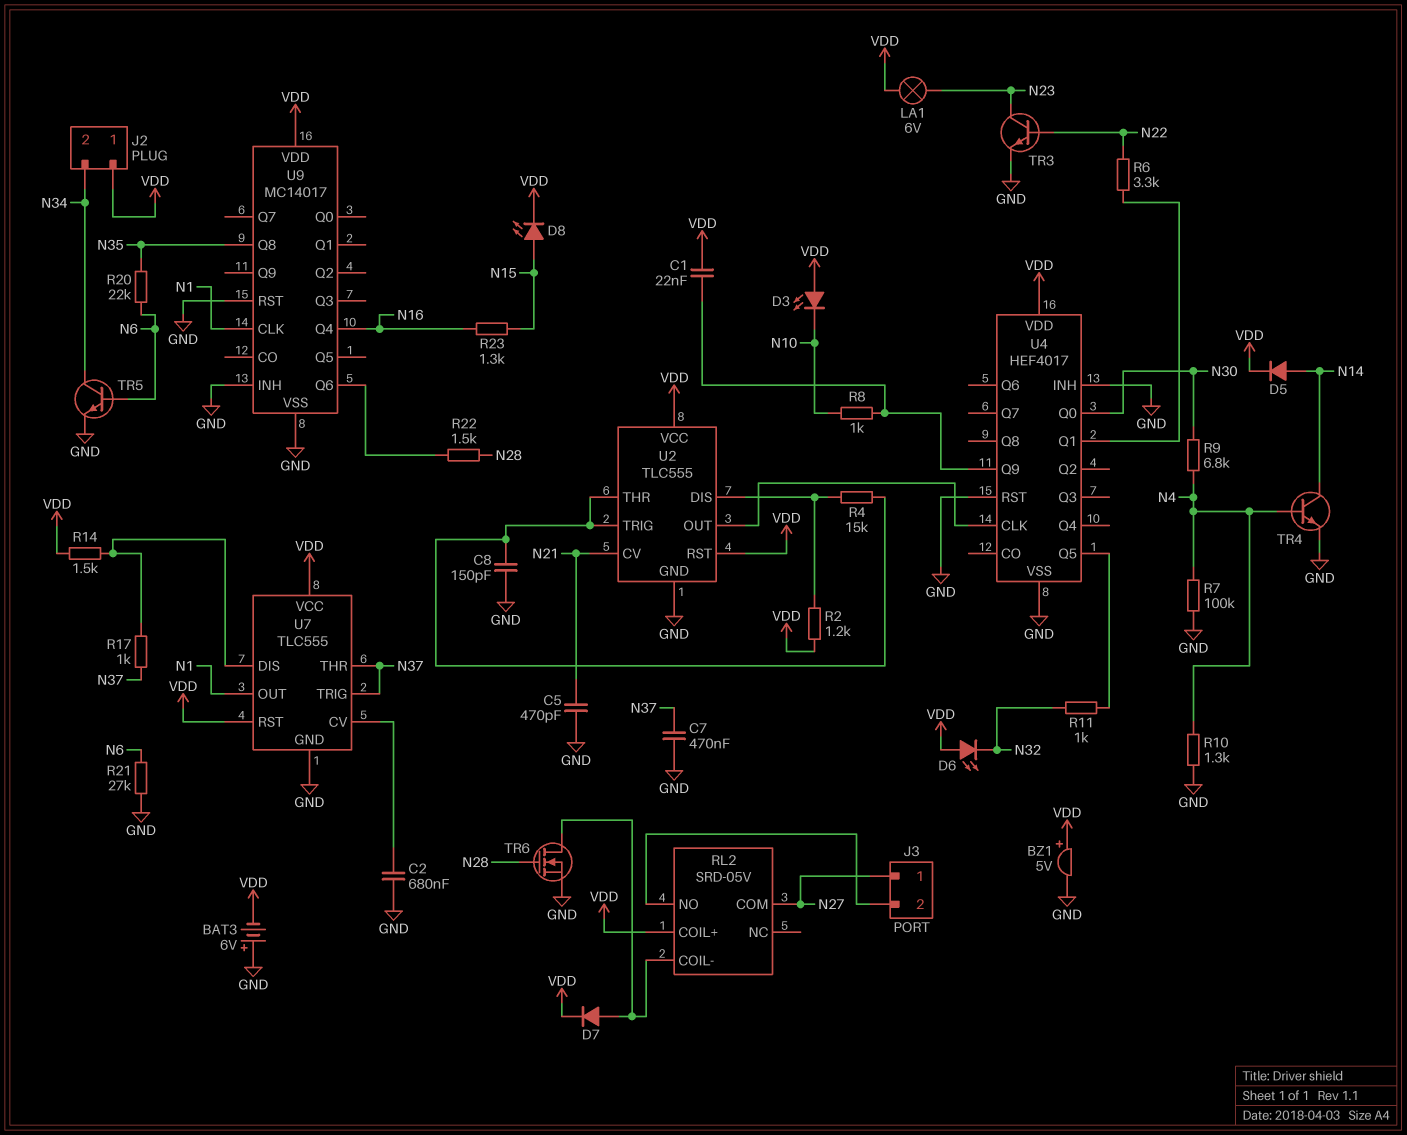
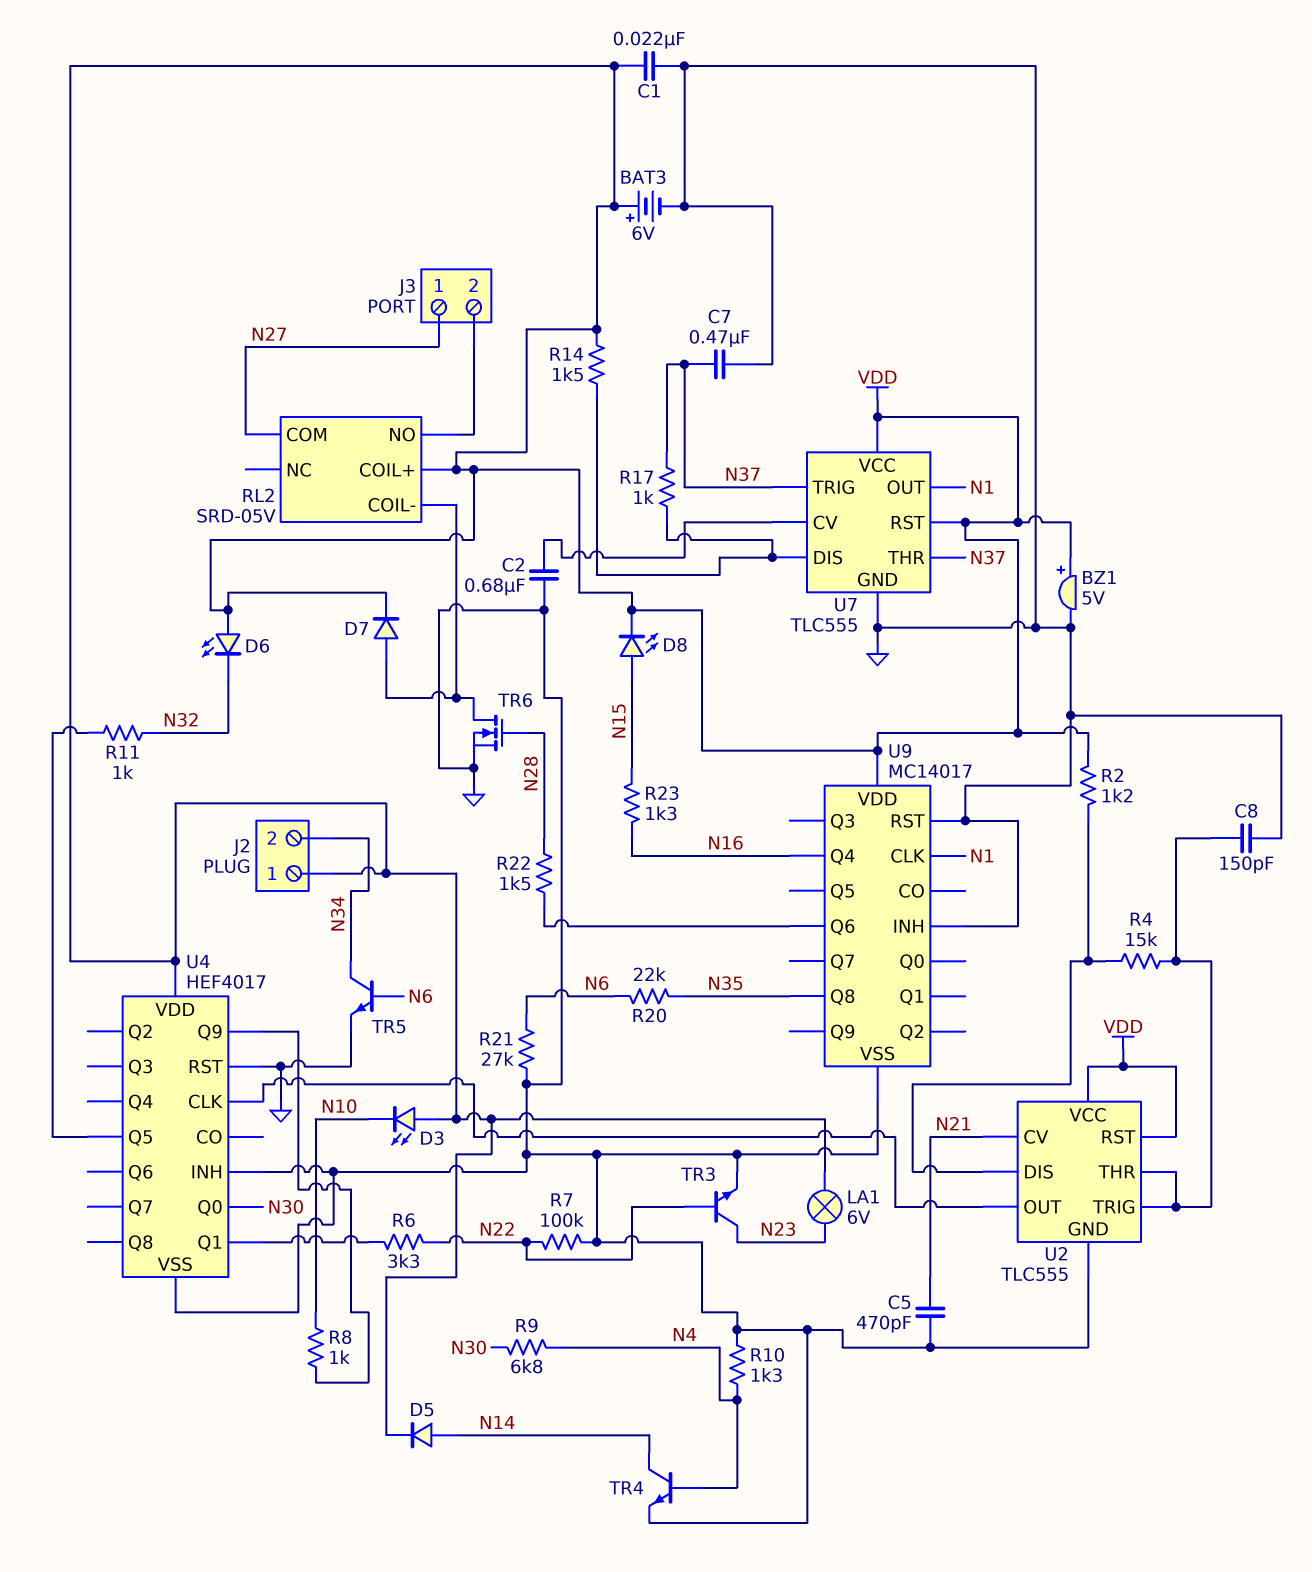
BAT3: 6V (plus GND, minus VDD) -> 6V (plus VDD, minus GND)
C1: 22nF (U4/Q9, VDD) -> 22nF (GND, VDD)
R7: 100k (GND, N4) -> 100k (GND, N22)

